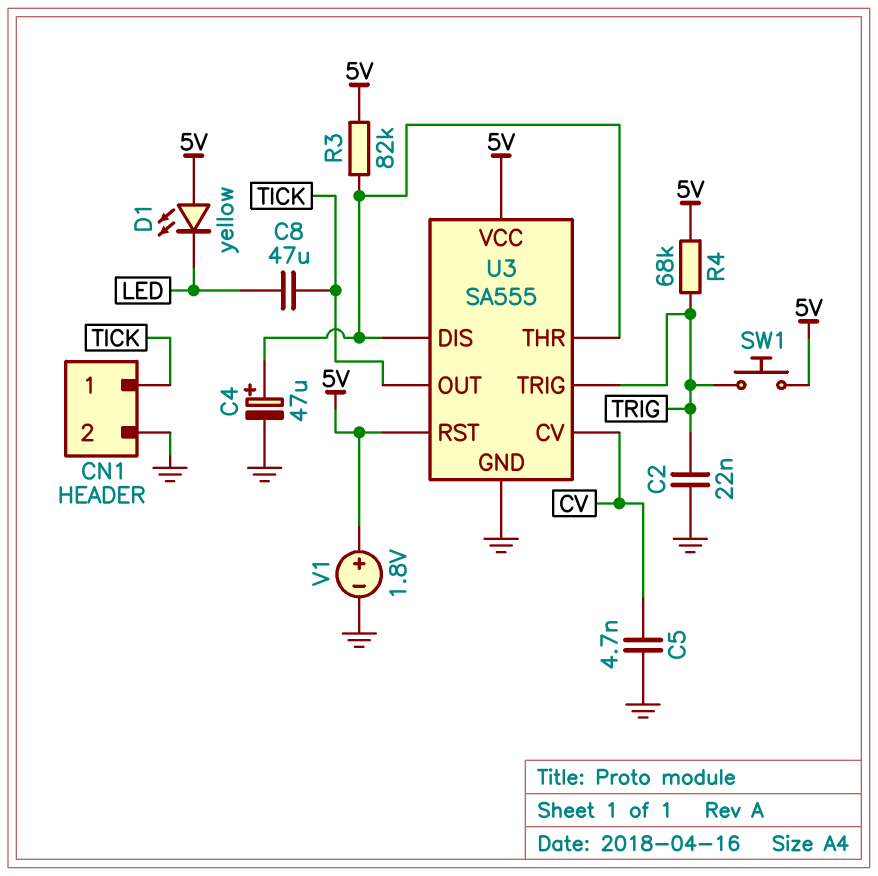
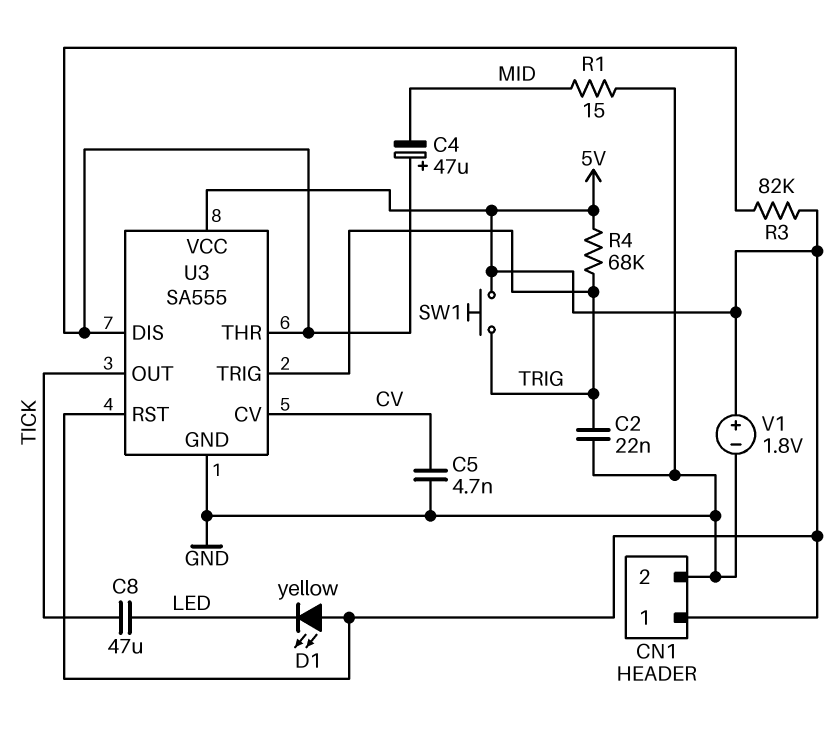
C4: 47uF (plus U3/DIS, minus GND) -> 47uF (plus U3/DIS, minus MID)
CN1 pin 1: TICK -> 5V
R1: none -> 15 (GND, MID)

